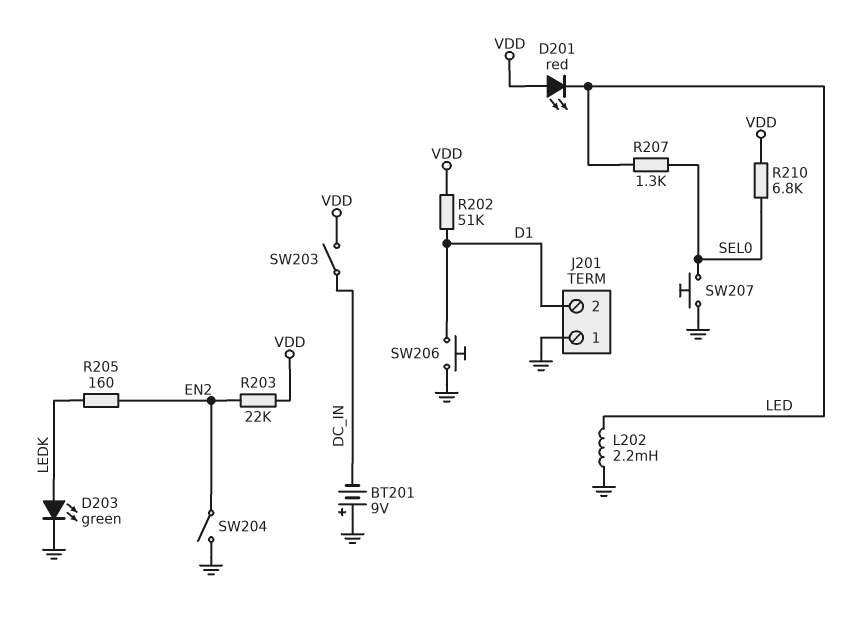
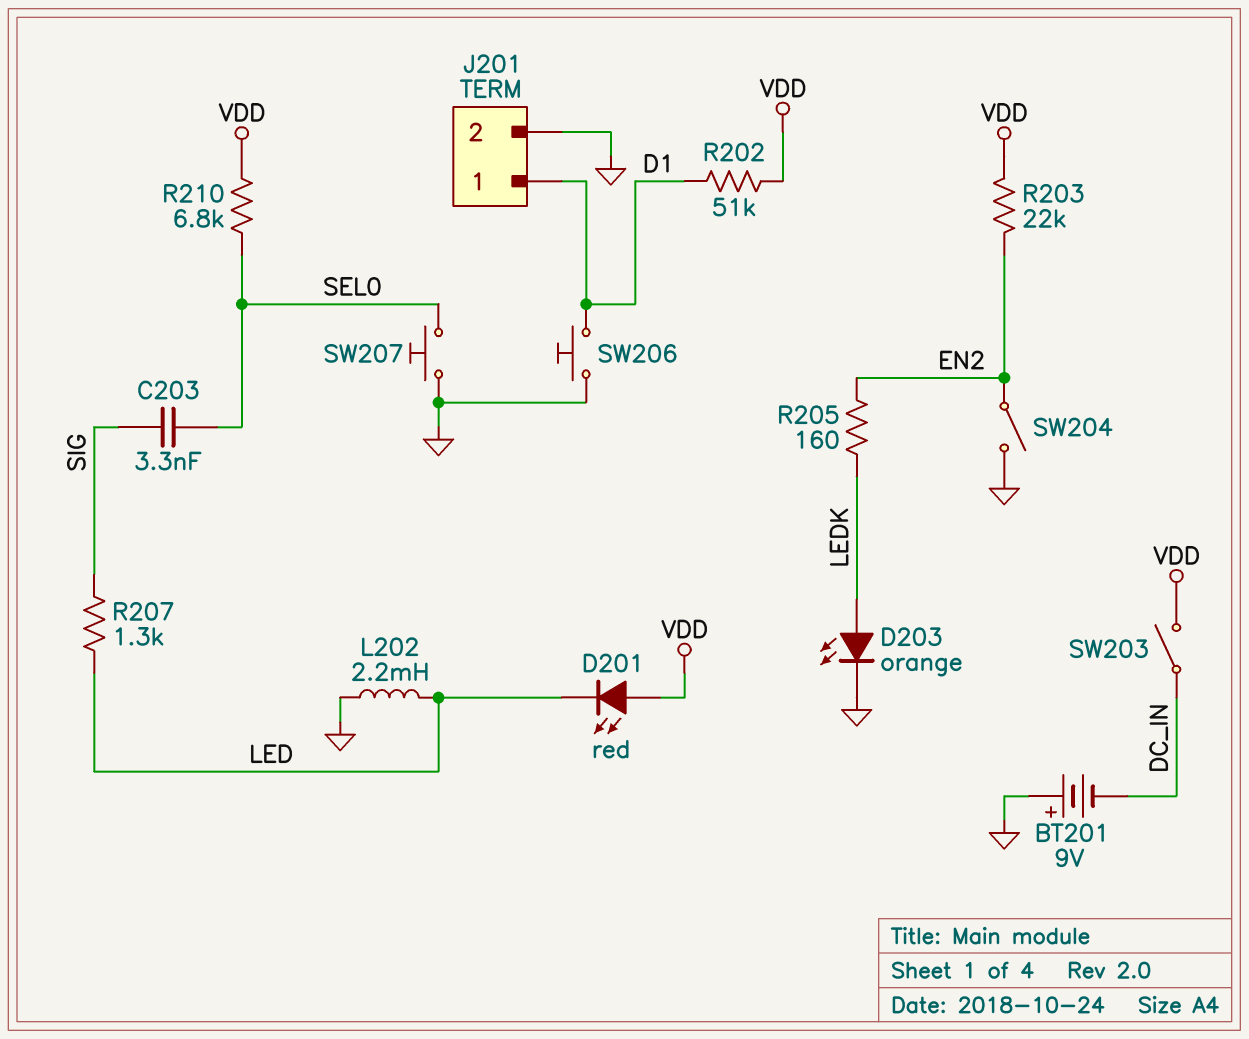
C203: none -> 3.3nF (SEL0, SIG)
D203: LED green (A LEDK, K GND) -> LED orange (A LEDK, K GND)
J201 pin 1: GND -> D1
J201 pin 2: D1 -> GND
R207: 1.3k (LED, SEL0) -> 1.3k (LED, SIG)

